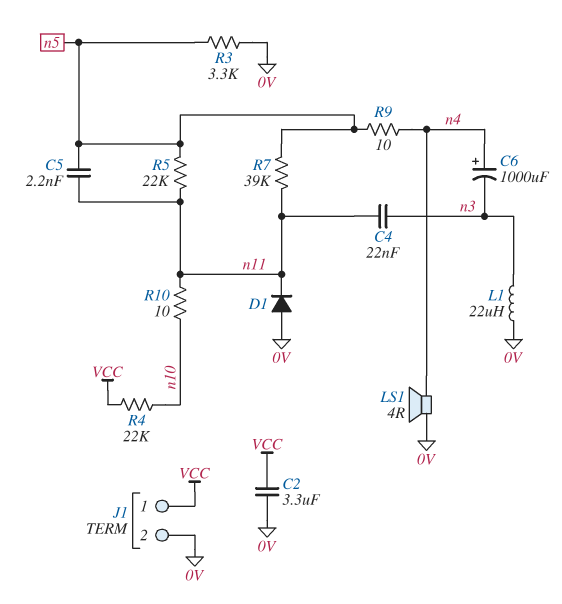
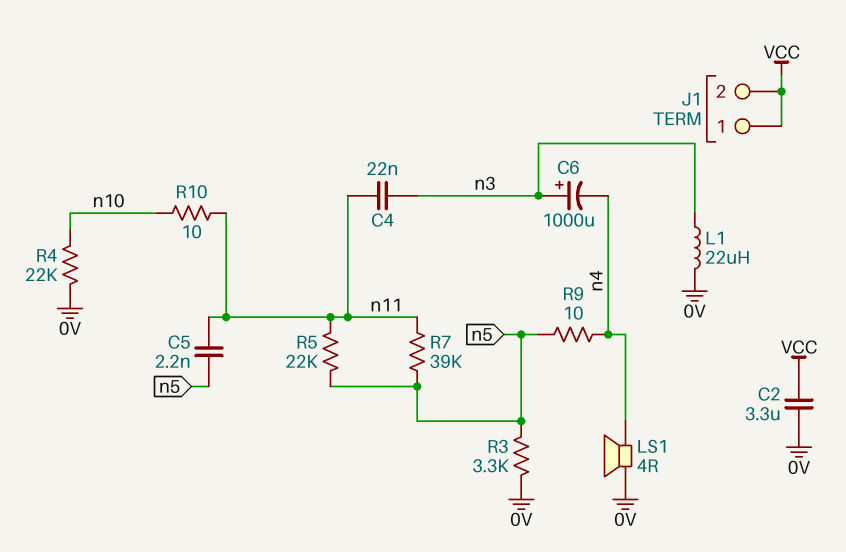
C6: 1000uF (plus n4, minus n3) -> 1000uF (plus n3, minus n4)
D1: diode (A 0V, K n11) -> none
J1 pin 2: 0V -> VCC
R4: 22k (VCC, n10) -> 22k (0V, n10)

